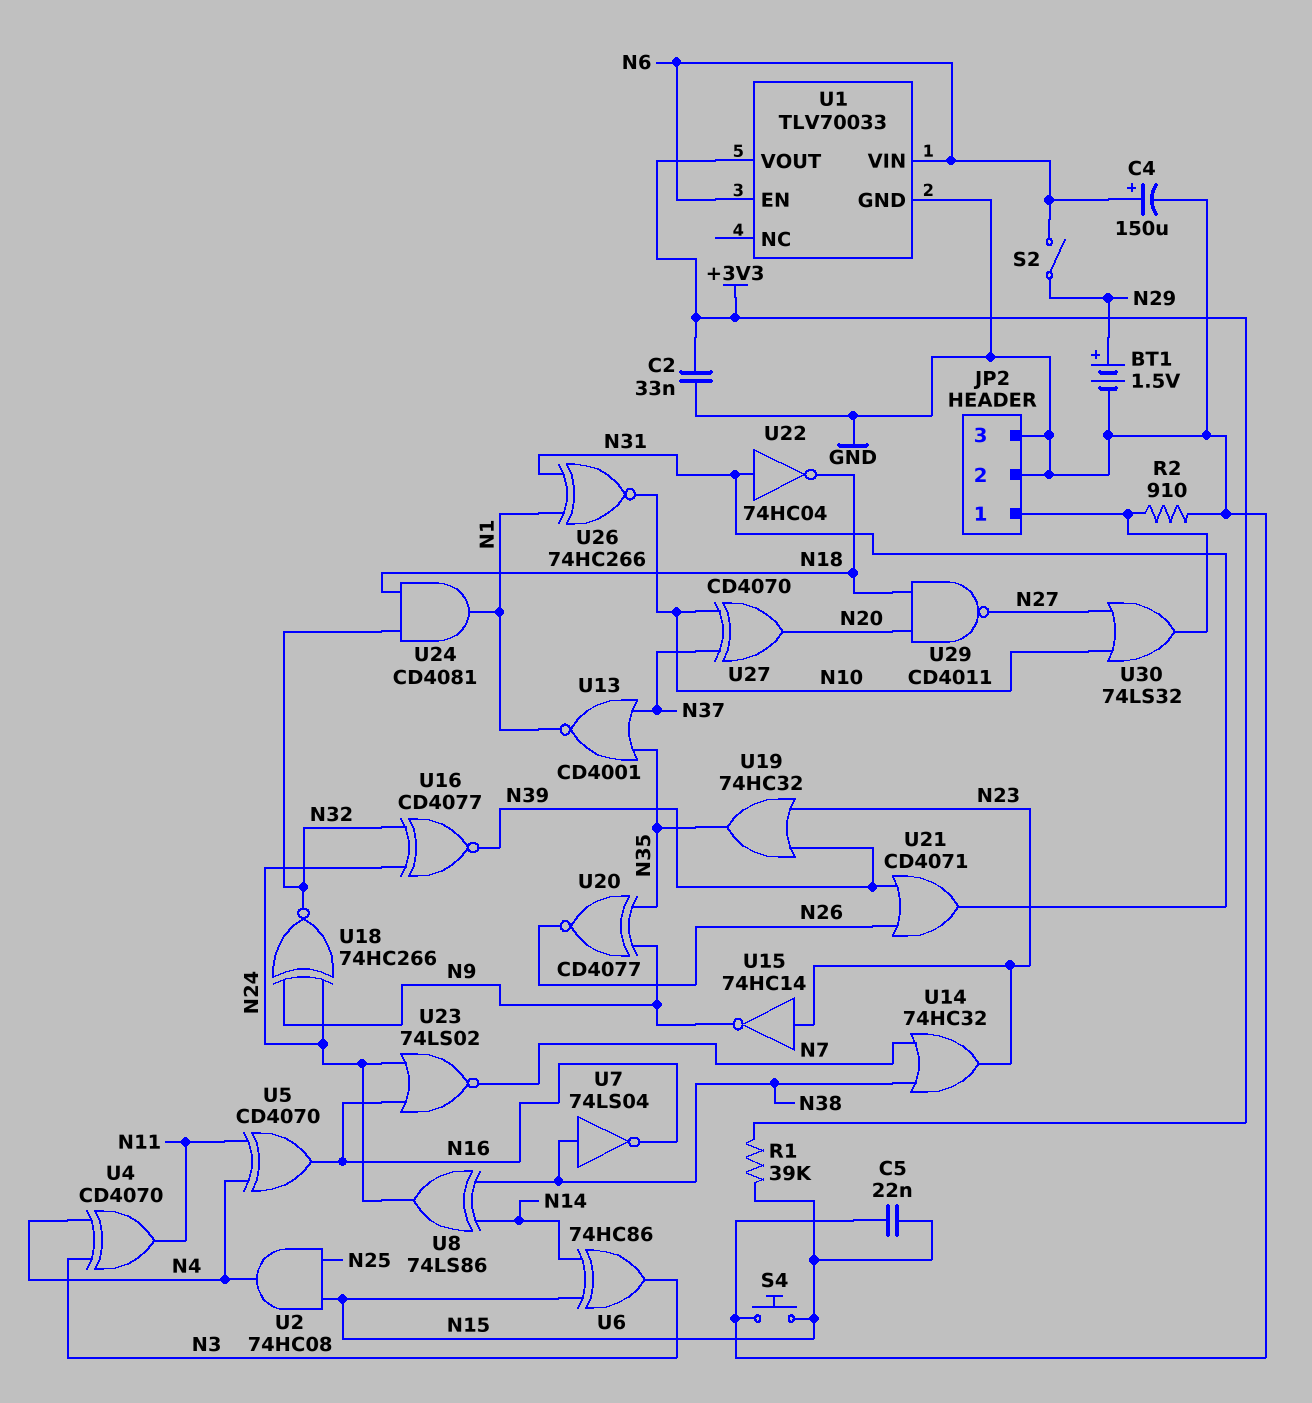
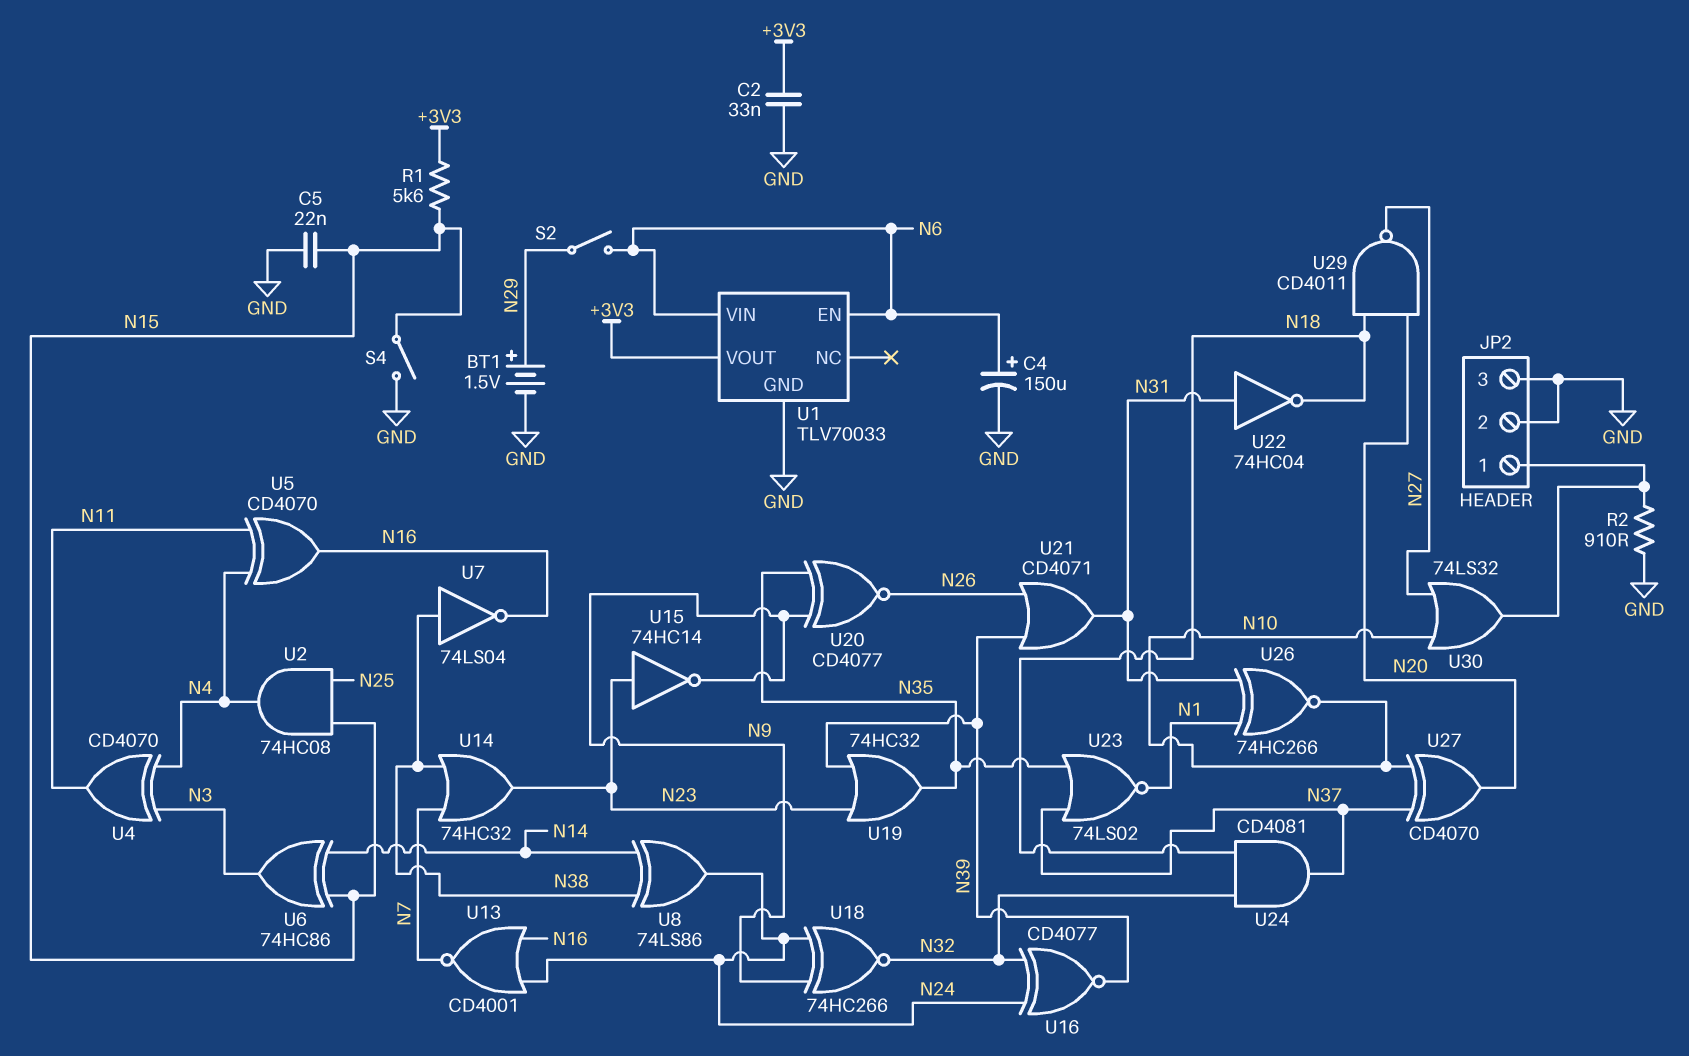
R1: 39k (+3V3, N15) -> 5.6k (+3V3, N15)
S4: button (GND, N15) -> switch (GND, N15)
U13: NOR CD4001 (in N35, in N37, out N1) -> NOR CD4001 (in N16, in N24, out N7)
U23: NOR 74LS02 (in N16, in N24, out N7) -> NOR 74LS02 (in N35, in N37, out N1)
U24: AND CD4081 (in N18, in N32, out N1) -> AND CD4081 (in N18, in N32, out N37)

